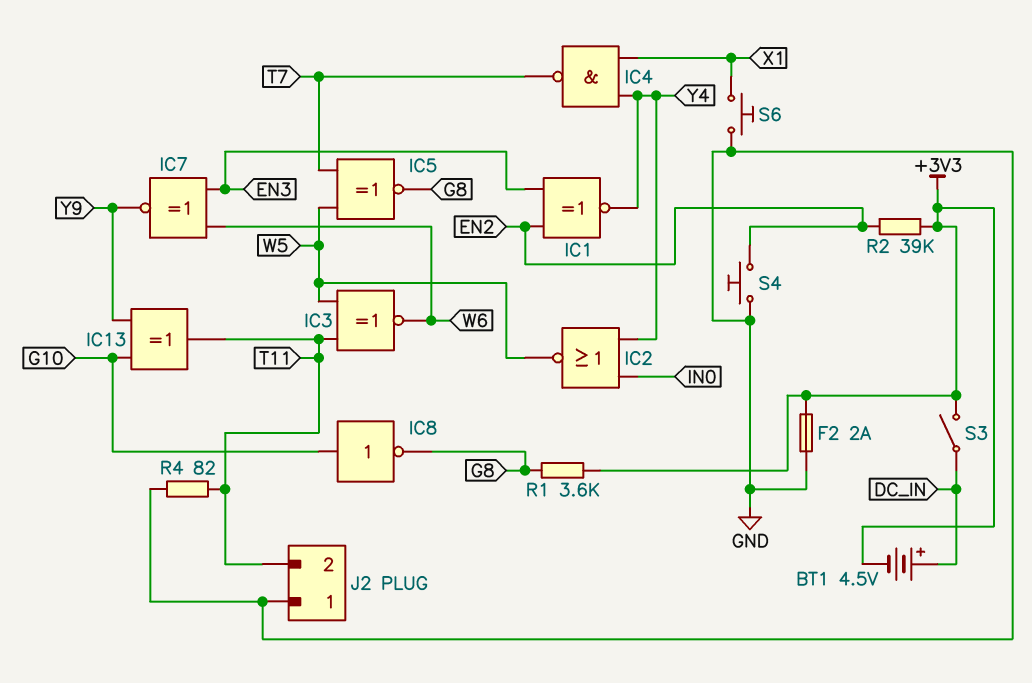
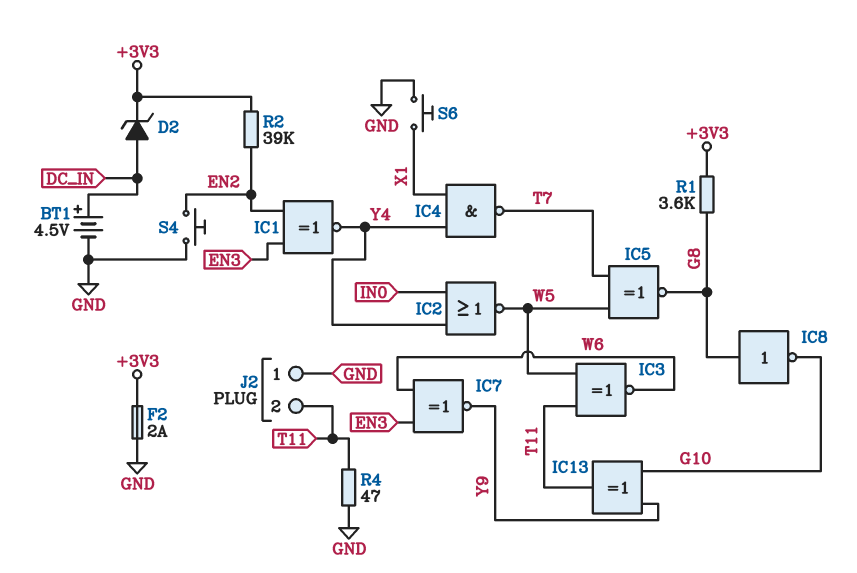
BT1: 4.5V (plus DC_IN, minus +3V3) -> 4.5V (plus DC_IN, minus GND)
D2: none -> zener (A DC_IN, K +3V3)
IC8: NOT (in G10, out G8) -> NOT (in G8, out G10)
R4: 82 (GND, T11) -> 47 (GND, T11)
S3: switch (+3V3, DC_IN) -> none

